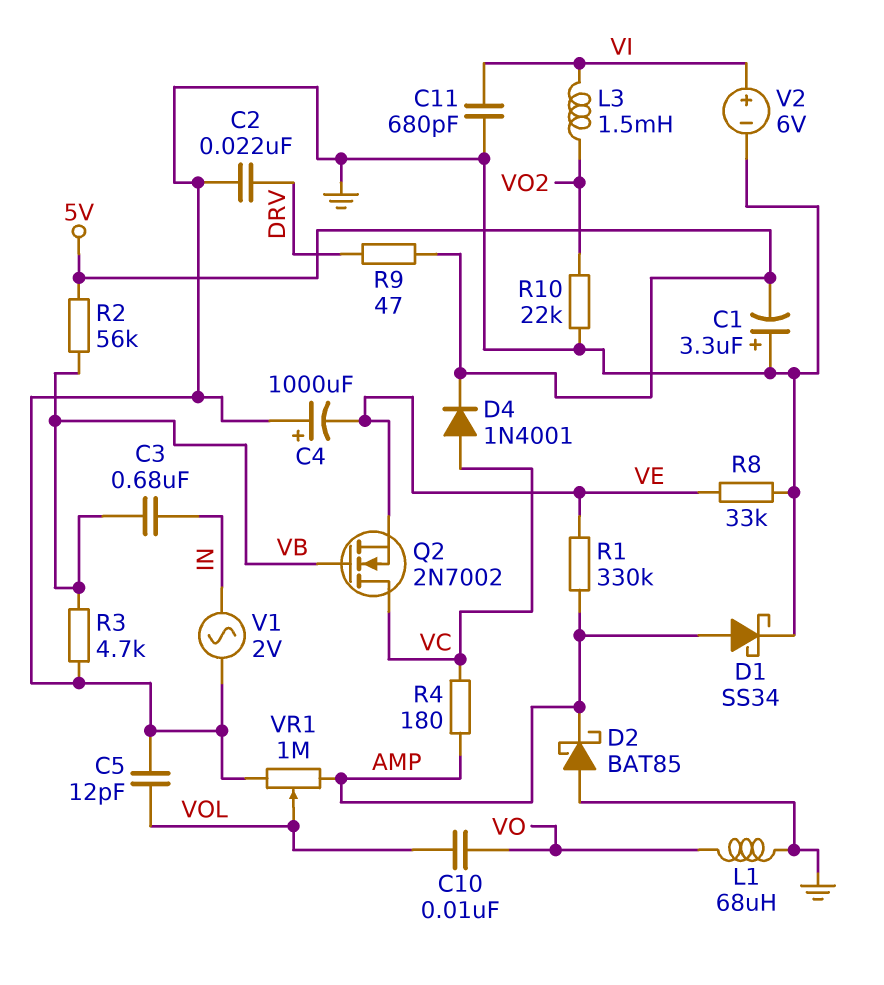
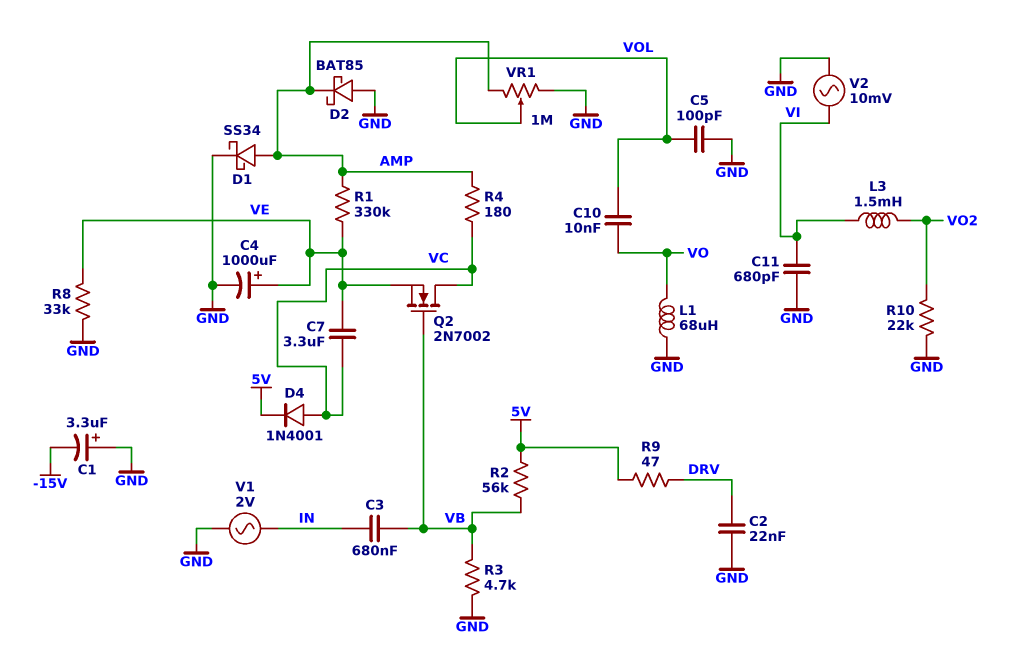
C1: 3.3uF (plus GND, minus 5V) -> 3.3uF (plus GND, minus -15V)
C4: 1000uF (plus GND, minus VE) -> 1000uF (plus VE, minus GND)
C5: 12pF (GND, VOL) -> 100pF (GND, VOL)
C7: none -> 3.3uF (VC, VE)
V2: 6V (plus VI, minus GND) -> AC 10mV (GND, VI)

